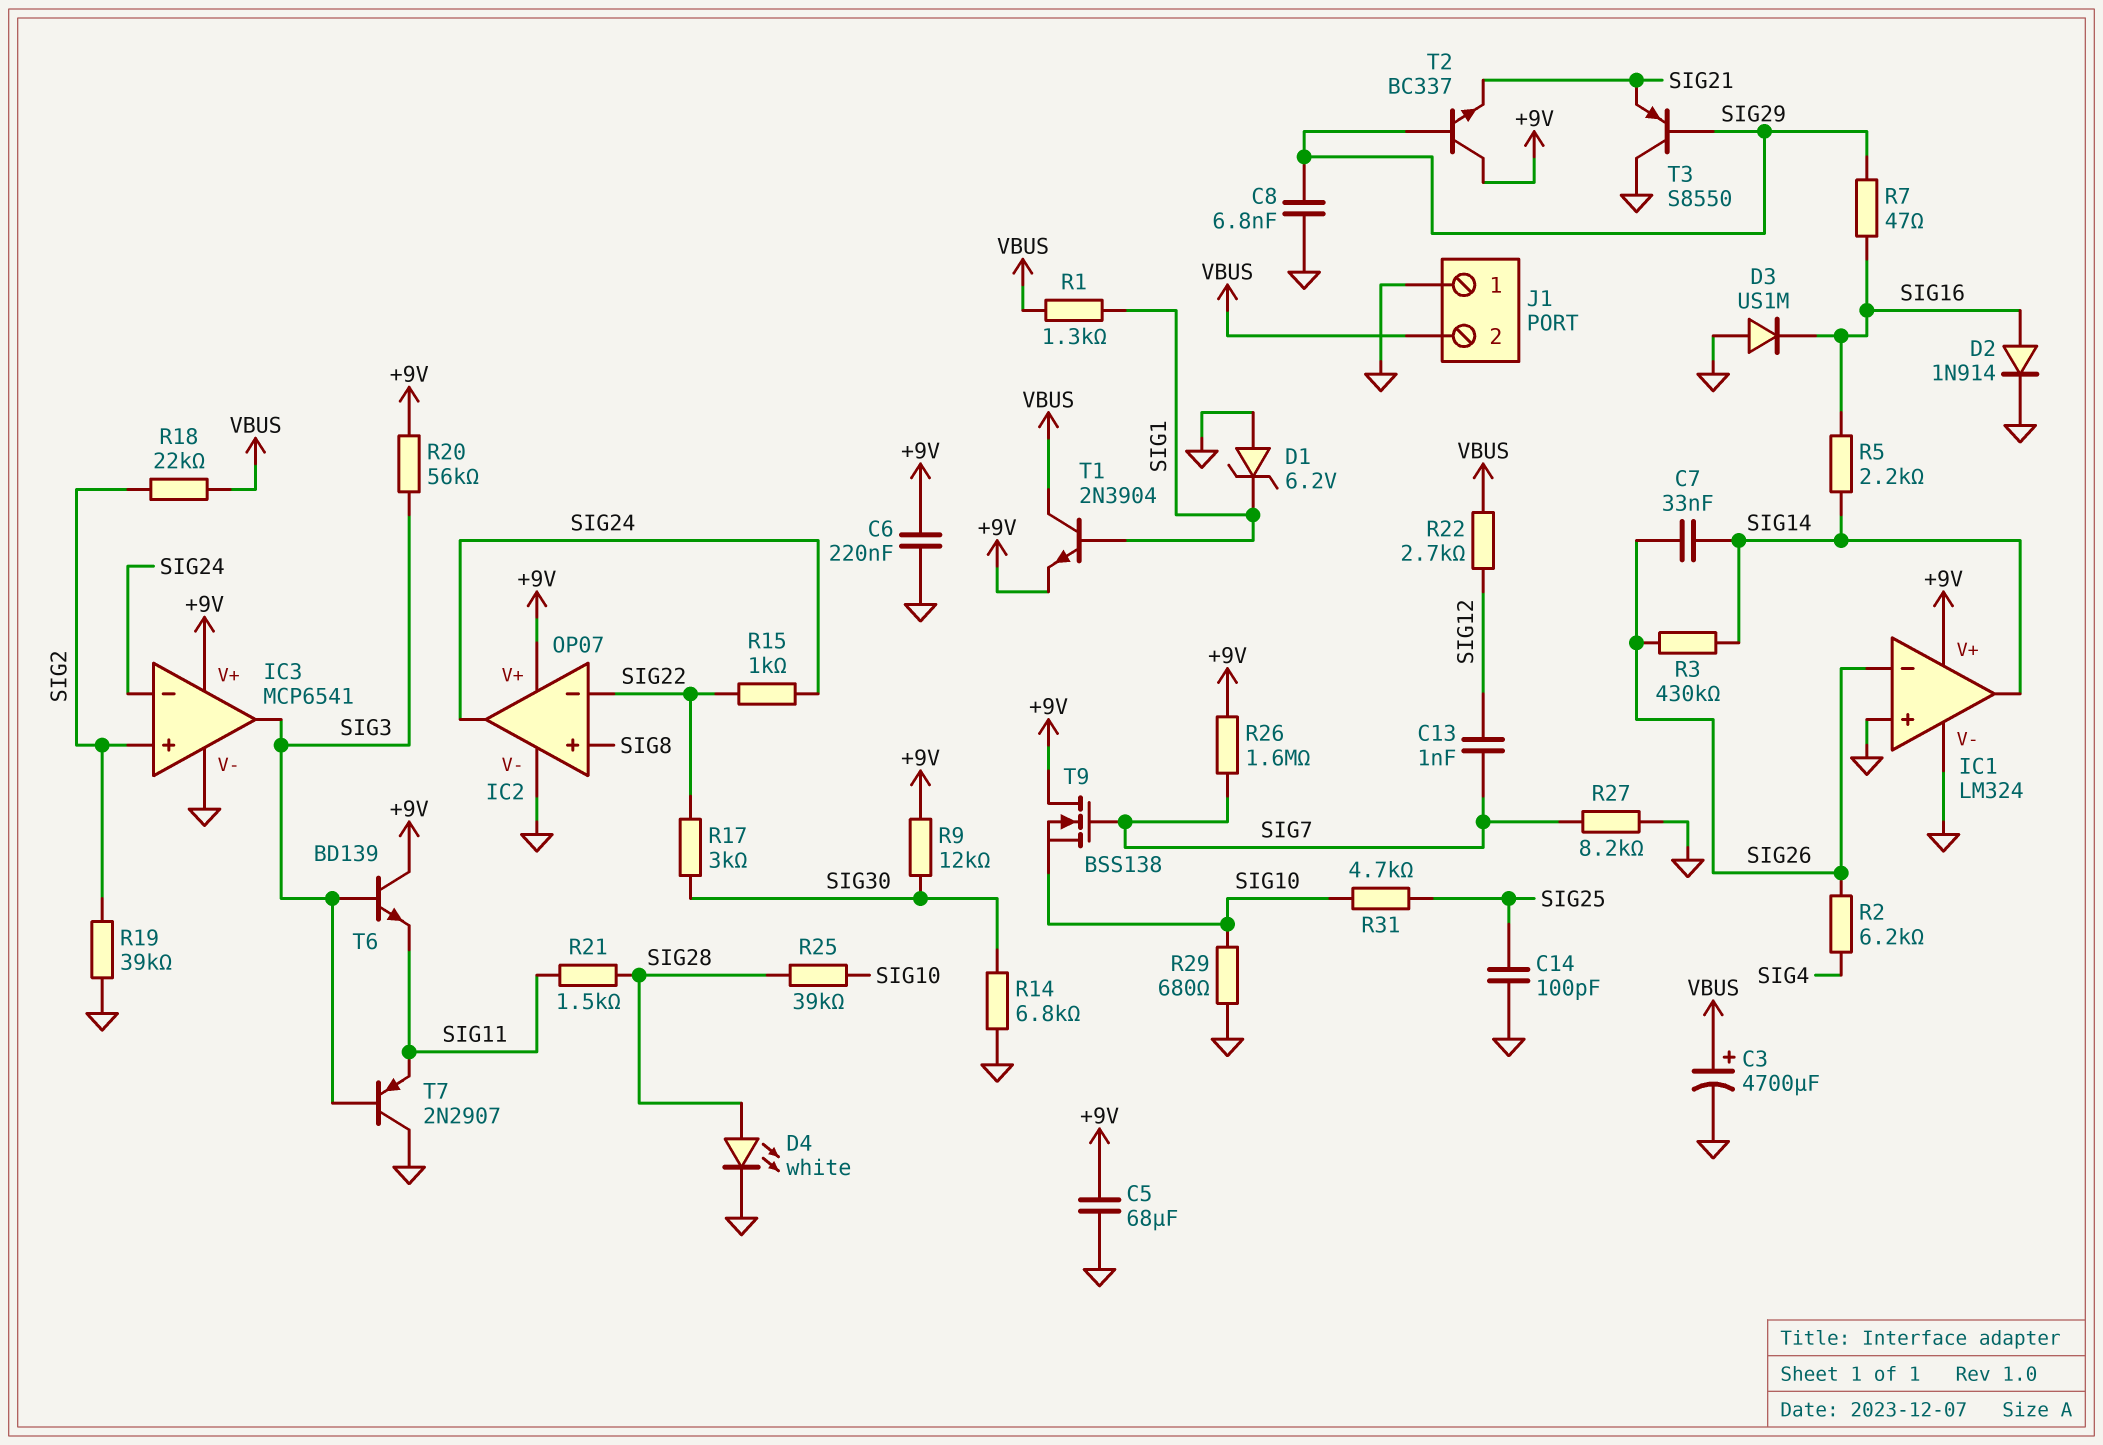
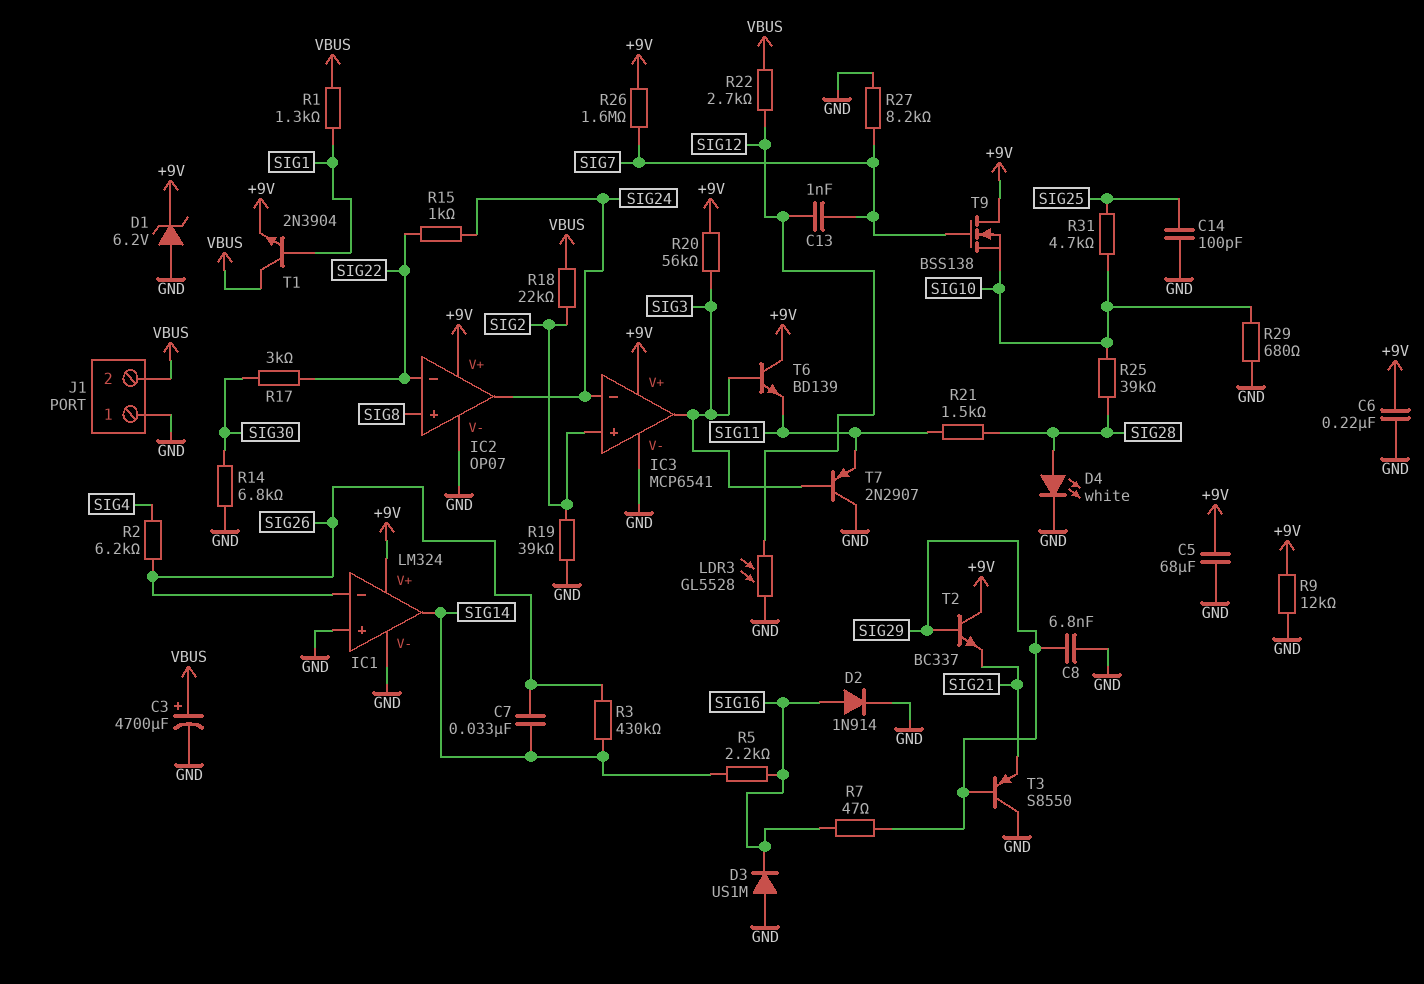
D1: zener 6.2V (A GND, K SIG1) -> zener 6.2V (A GND, K +9V)
LDR3: none -> GL5528 (GND, SIG12)
R9: 12k (+9V, SIG30) -> 12k (+9V, GND)

